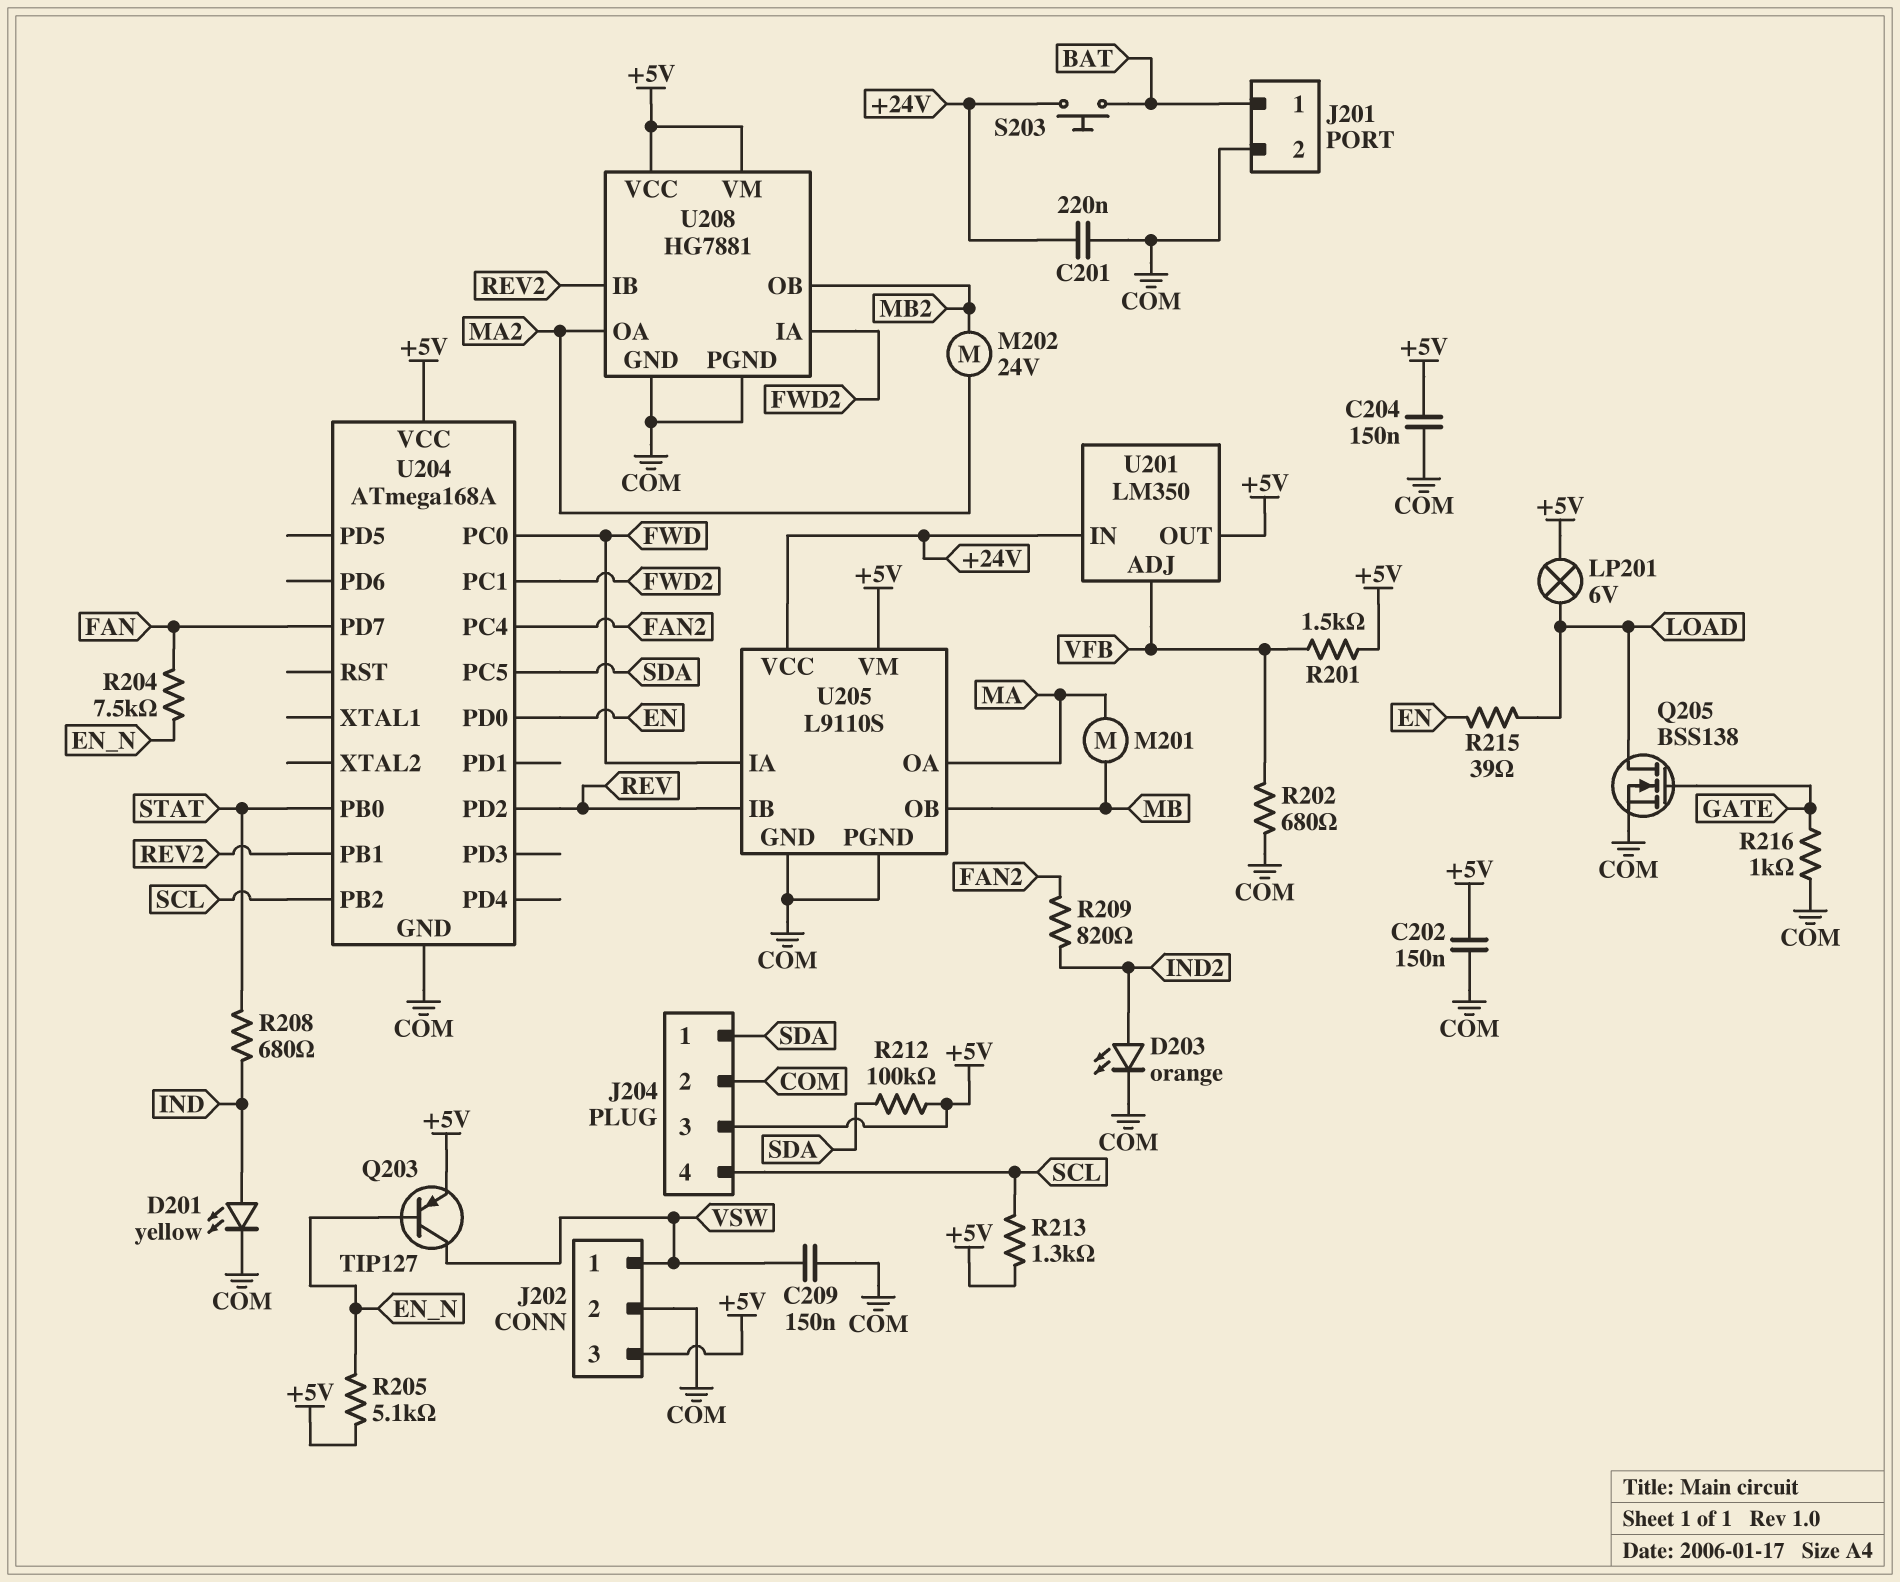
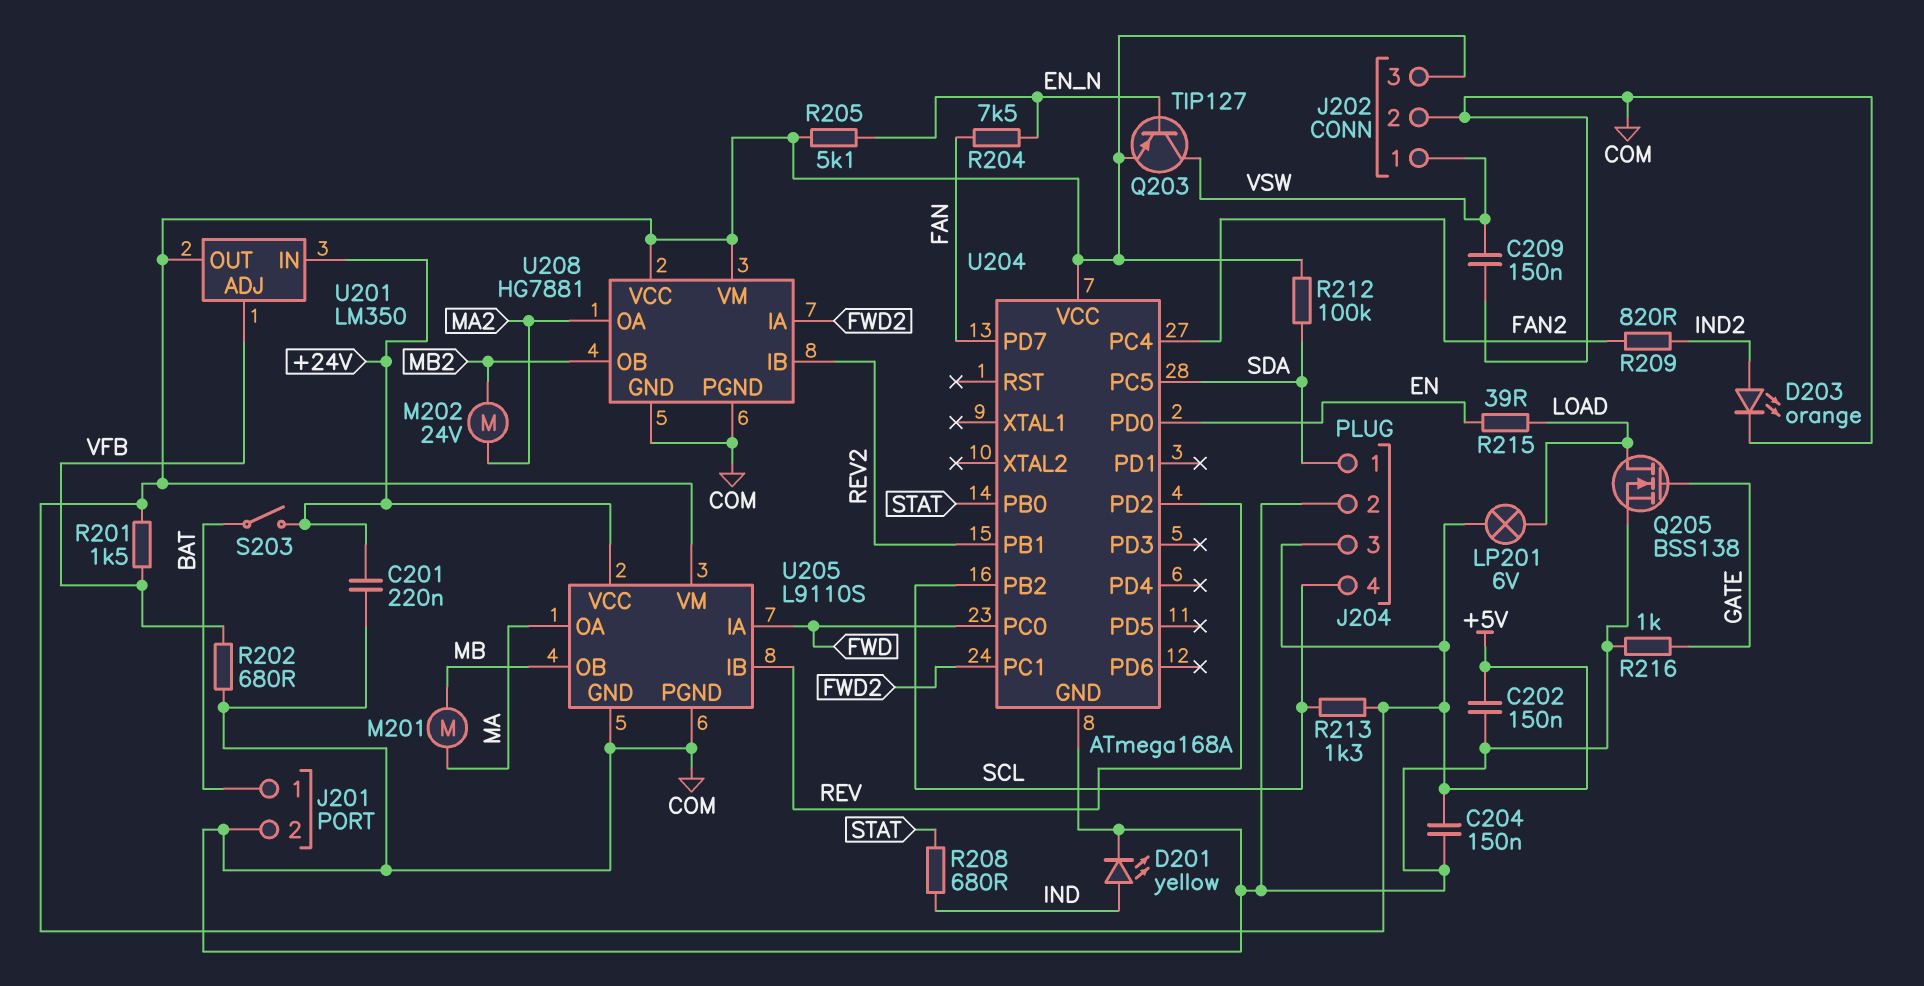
S203: button (+24V, BAT) -> switch (+24V, BAT)

